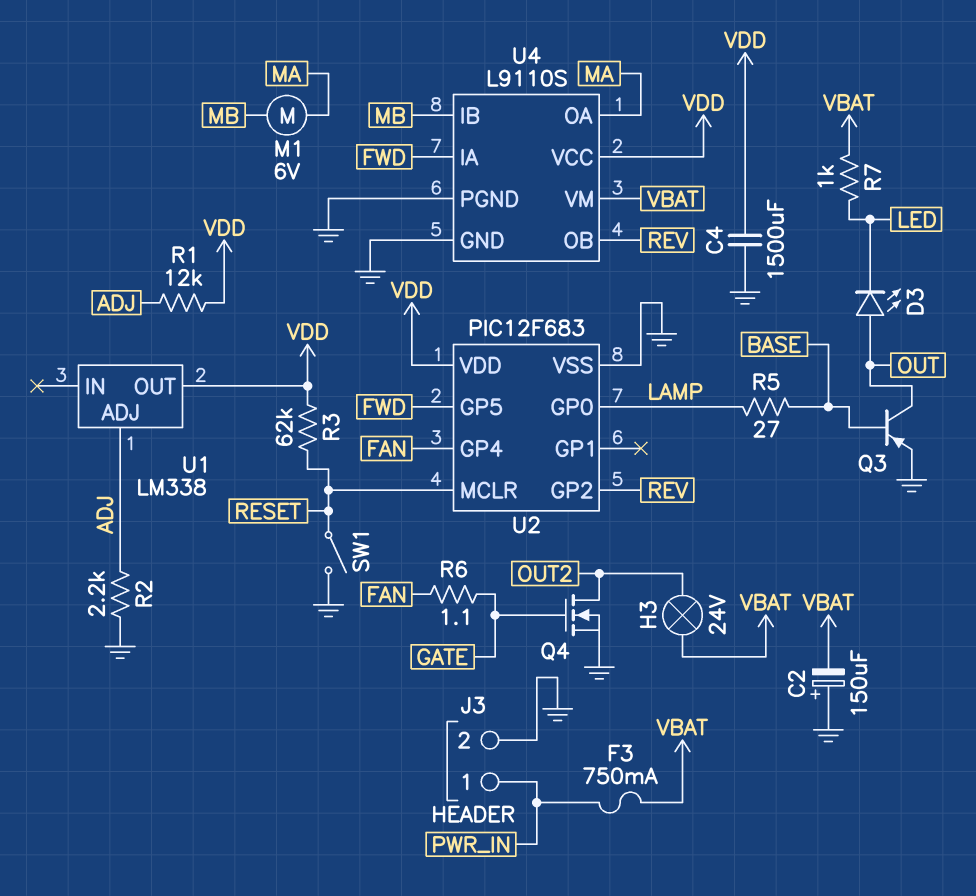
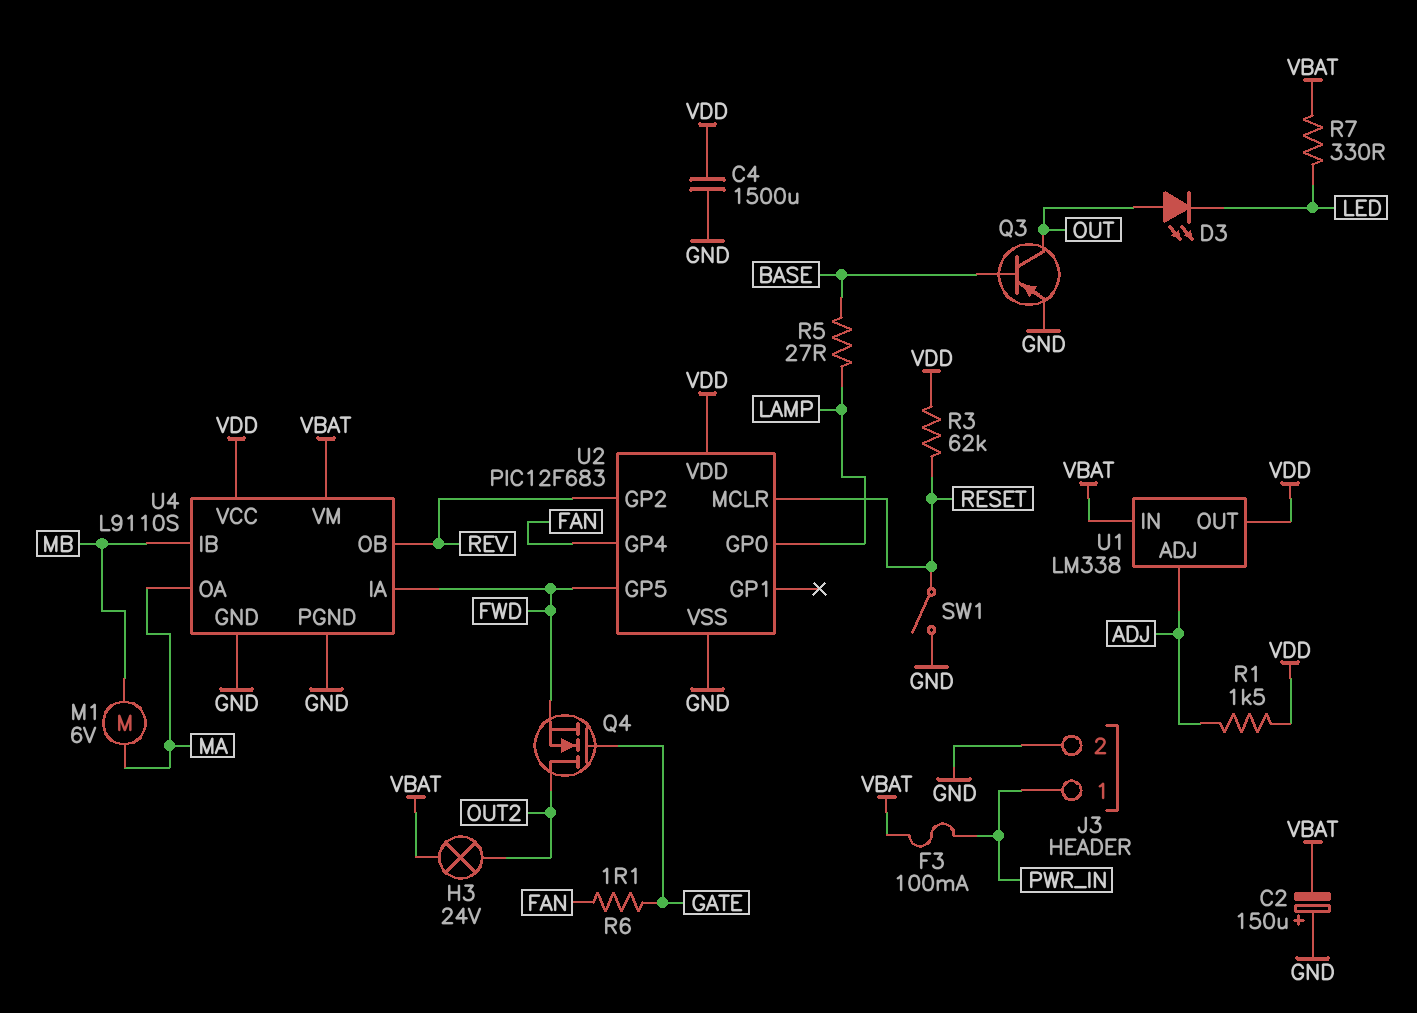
F3: 750mA (PWR_IN, VBAT) -> 100mA (PWR_IN, VBAT)
Q4: NMOS (G GATE, D OUT2, S GND) -> NMOS (G GATE, D OUT2, S FWD)
R1: 12k (ADJ, VDD) -> 1.5k (ADJ, VDD)
R2: 2.2k (ADJ, GND) -> none
R7: 1k (LED, VBAT) -> 330 (LED, VBAT)
U1 pin IN: none -> VBAT

